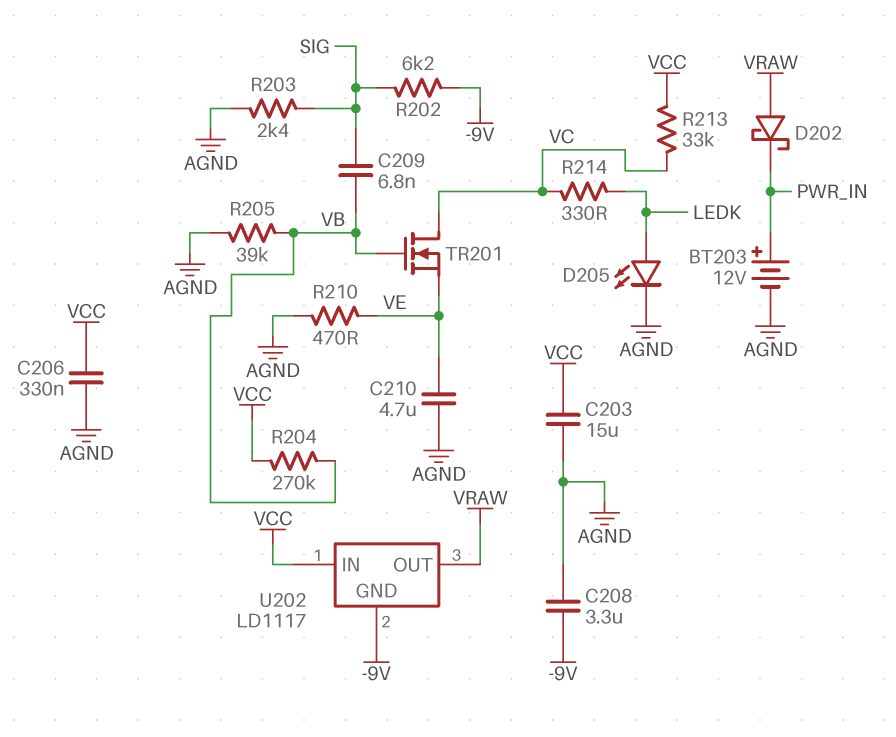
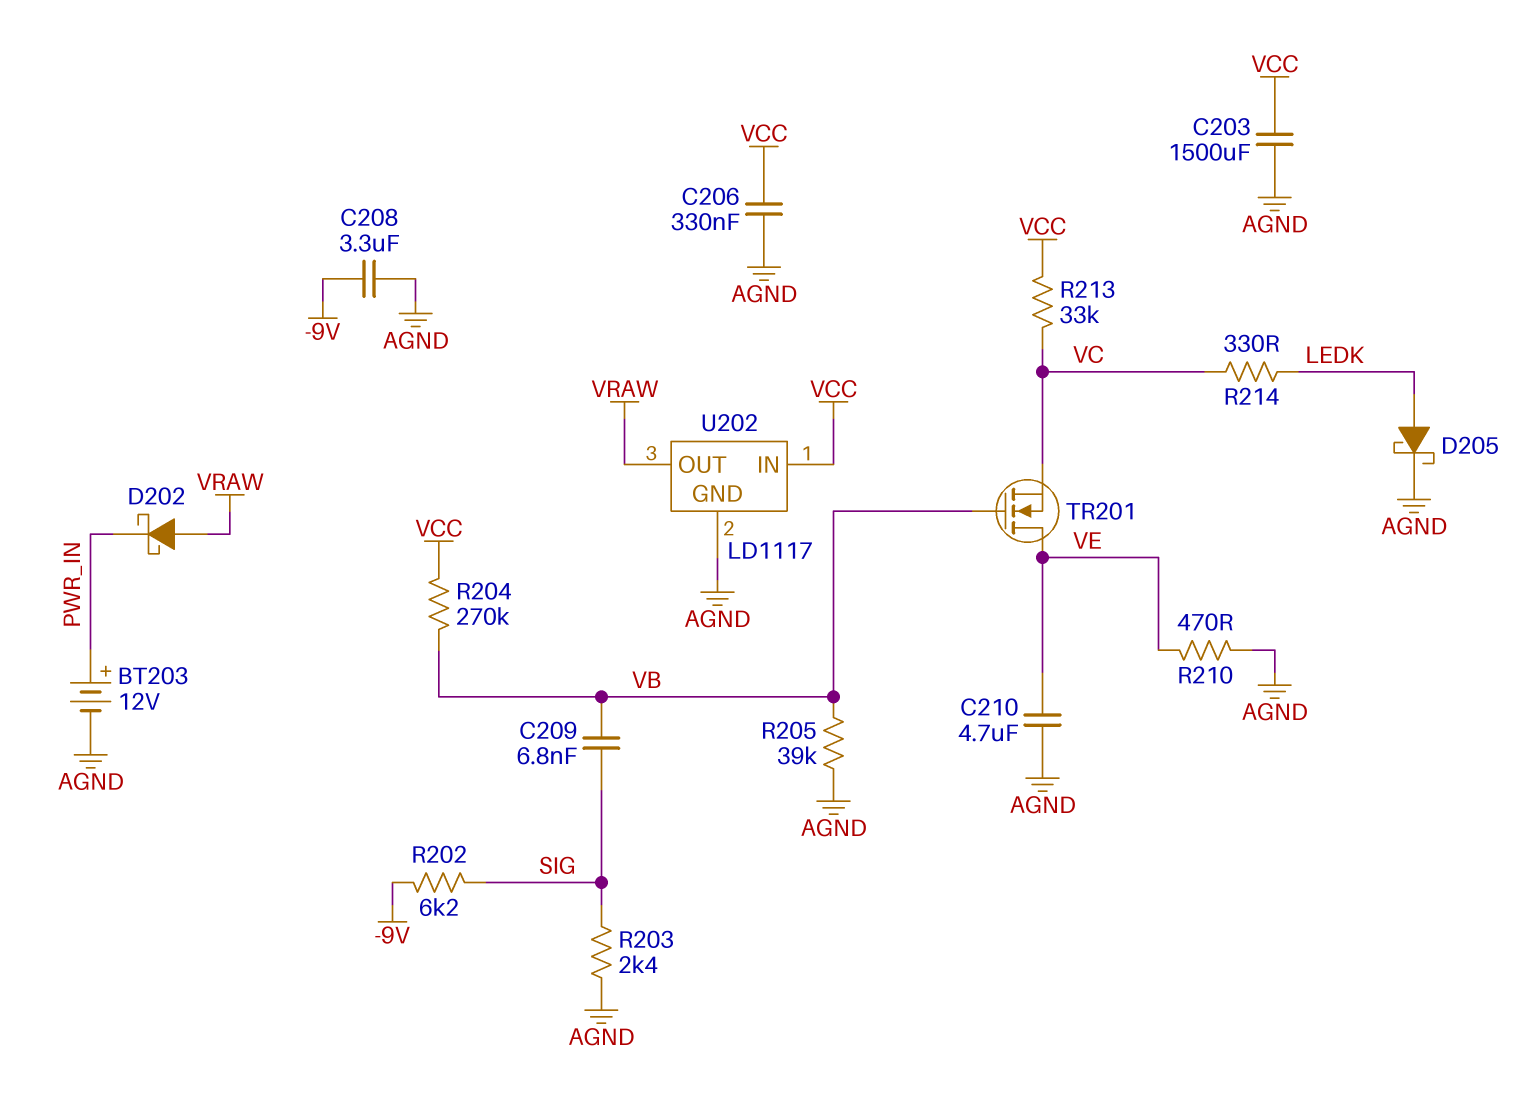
C203: 15uF (AGND, VCC) -> 1500uF (AGND, VCC)
D205: LED (A LEDK, K AGND) -> schottky (A LEDK, K AGND)
TR201: NMOS (G VB, D VC, S VE) -> NMOS (G VB, D VE, S VC)
U202 pin GND: -9V -> AGND

